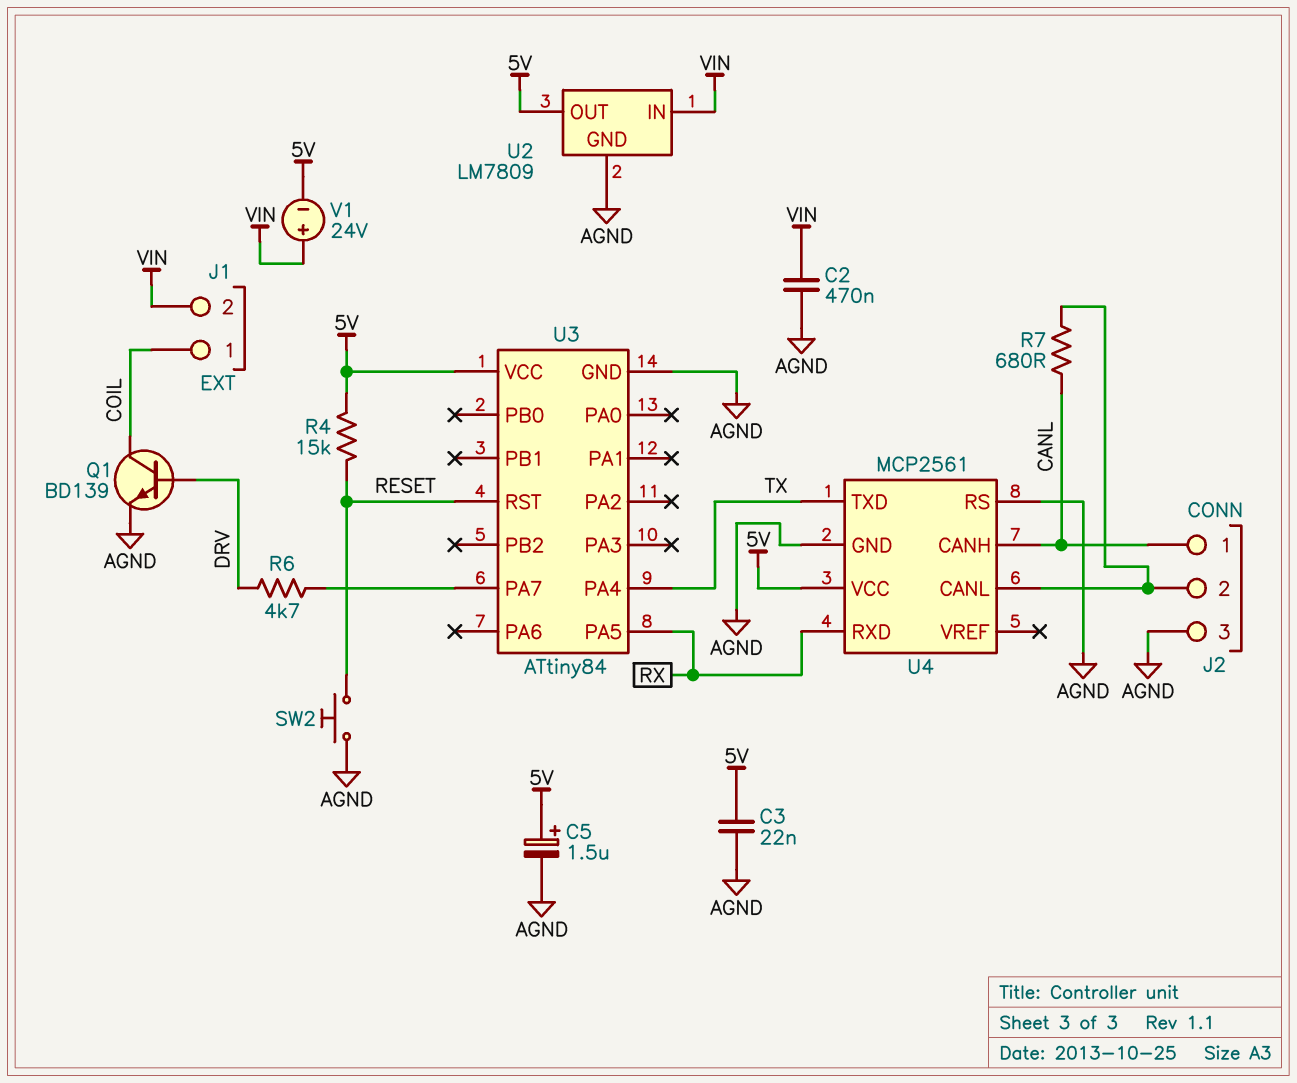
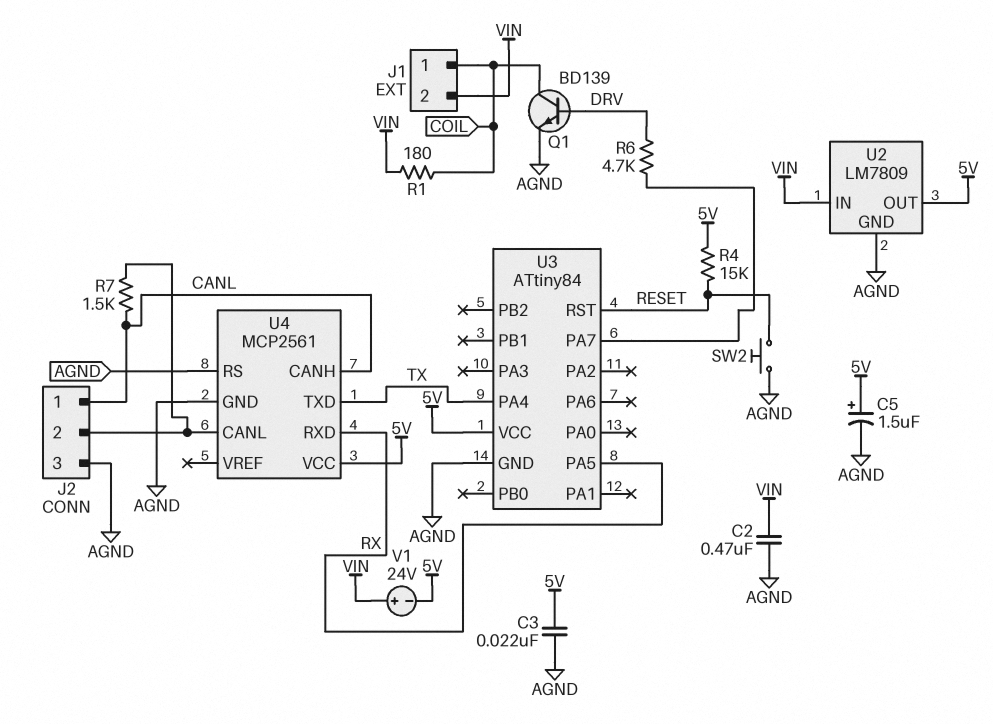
R1: none -> 180 (COIL, VIN)
R7: 680 (CANL, J2/2) -> 1.5k (CANL, J2/2)

